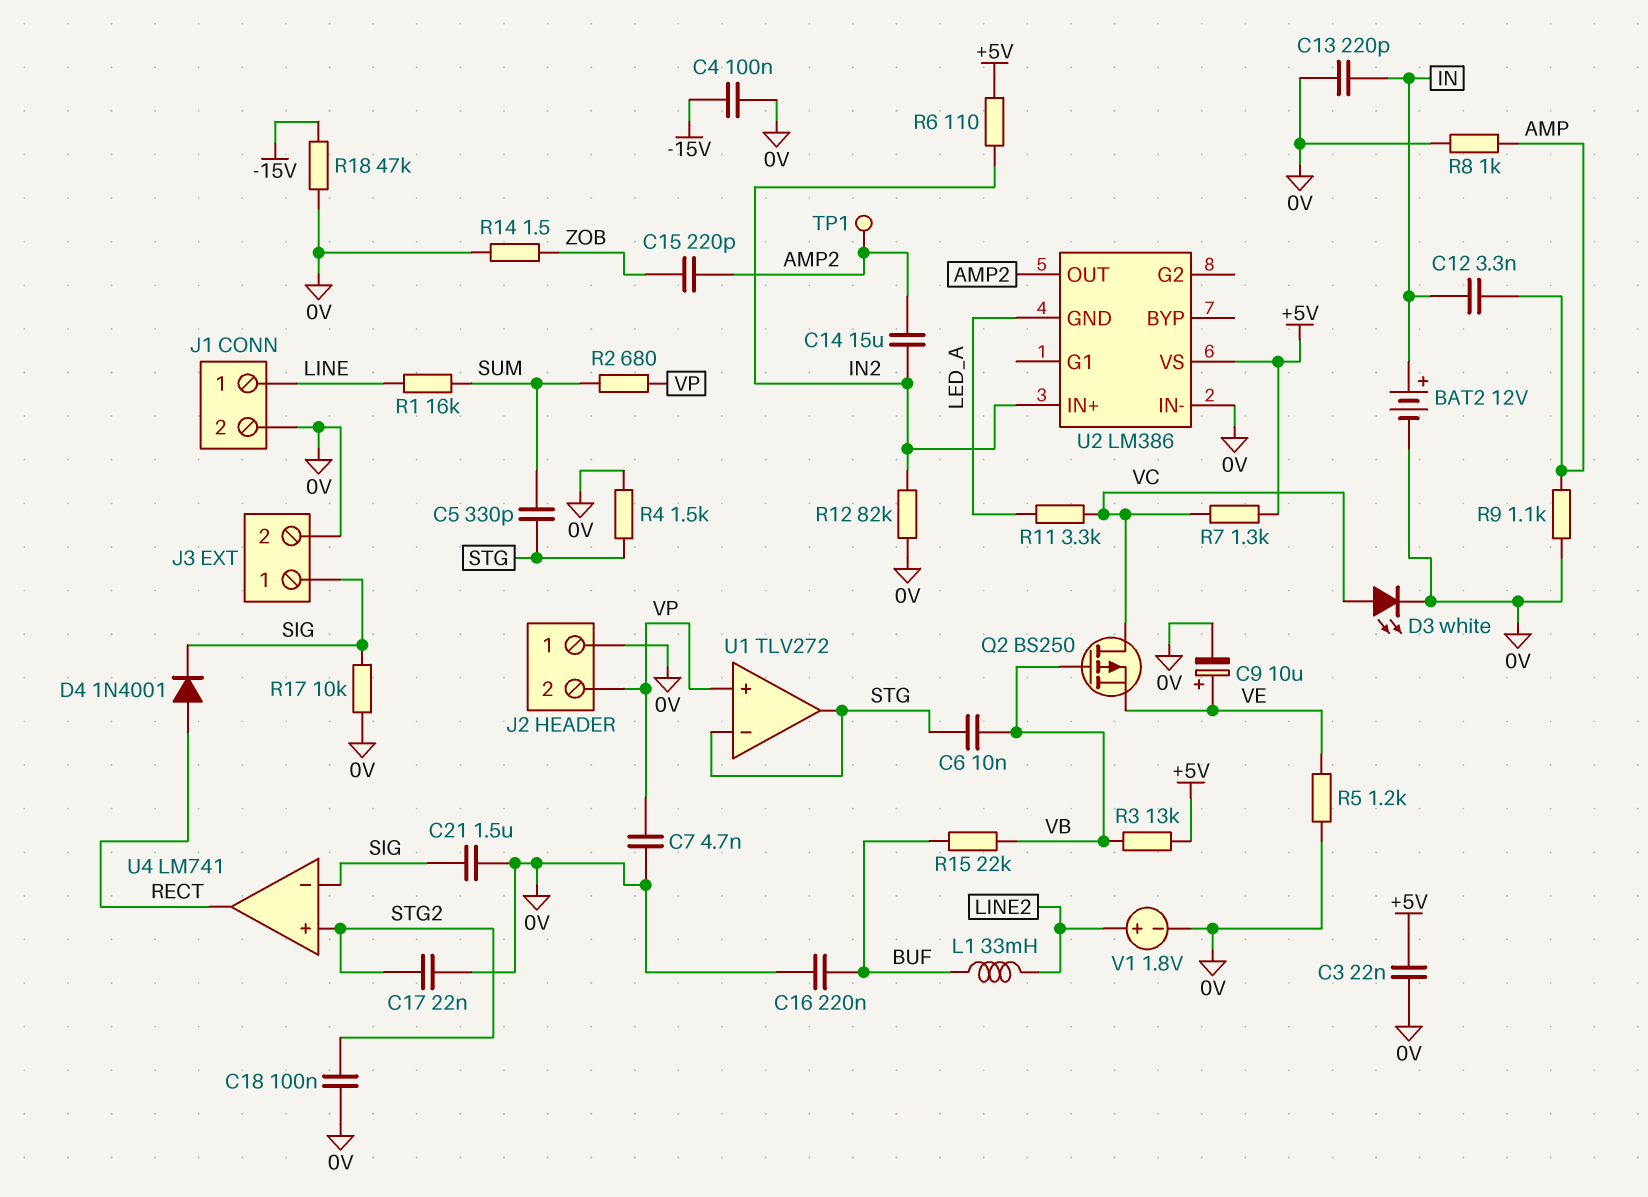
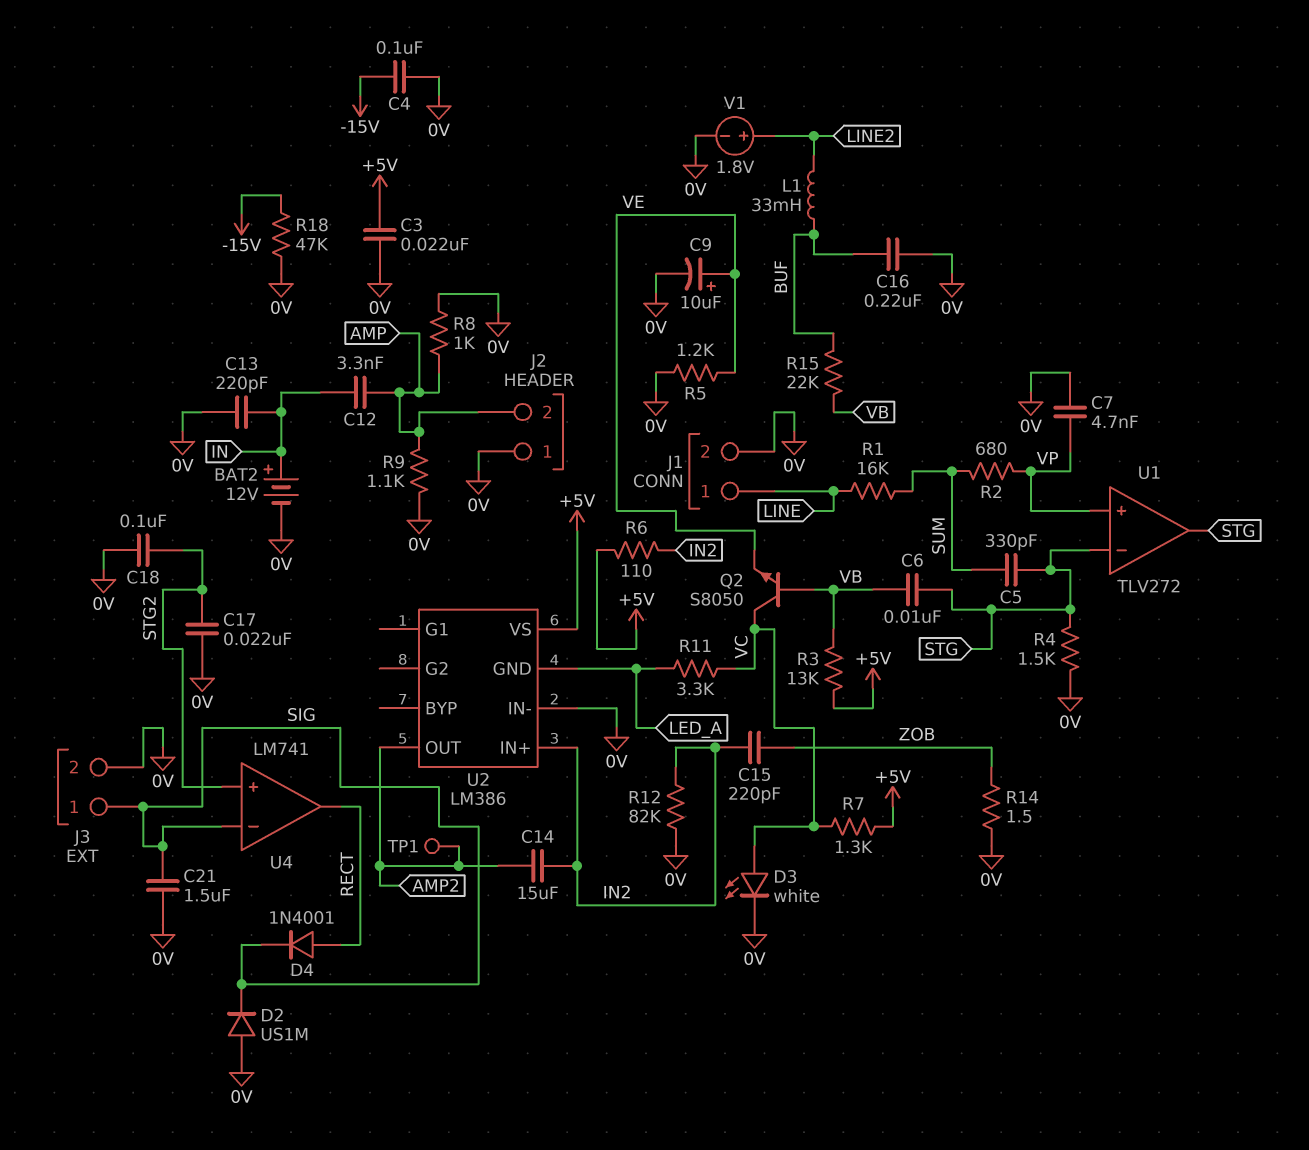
C15: 220pF (AMP2, ZOB) -> 220pF (IN2, ZOB)
D2: none -> diode US1M (A 0V, K SIG)
J2 pin 2: VP -> AMP
Q2: PMOS BS250 (G VB, D VC, S VE) -> NPN S8050 (B VB, C VC, E VE)
R17: 10k (0V, SIG) -> none

